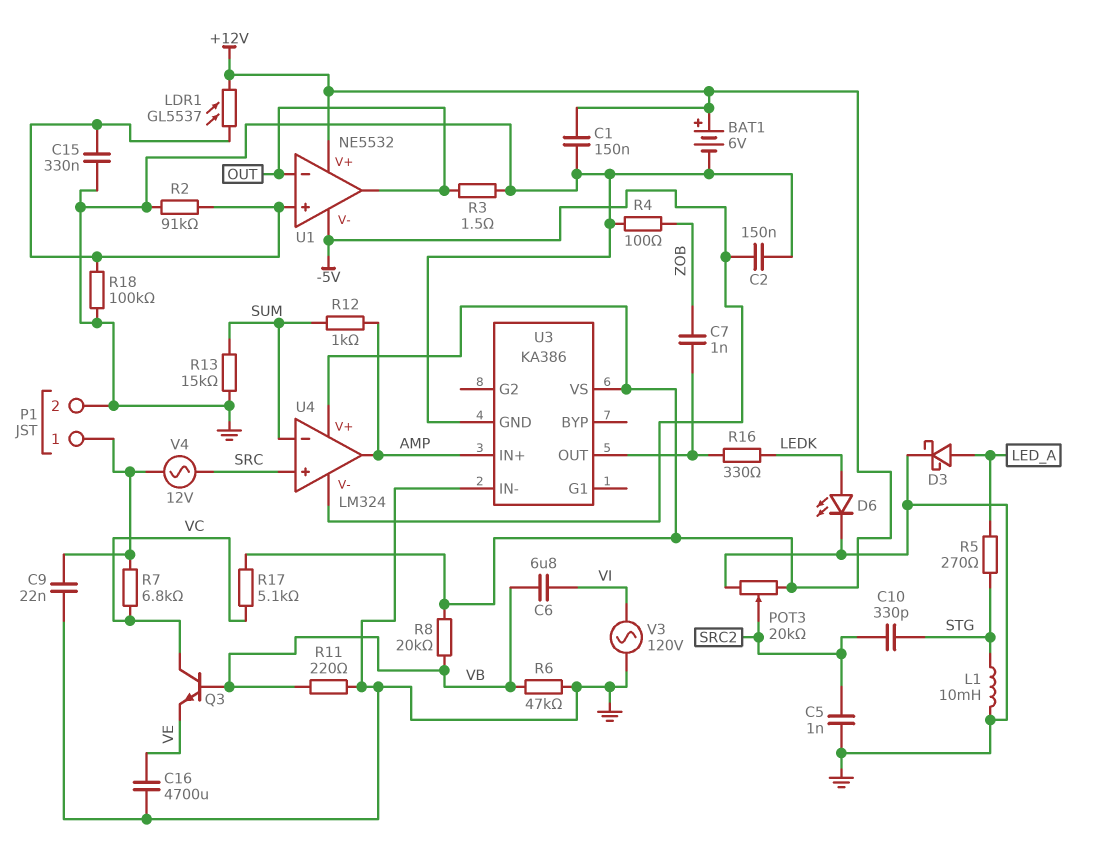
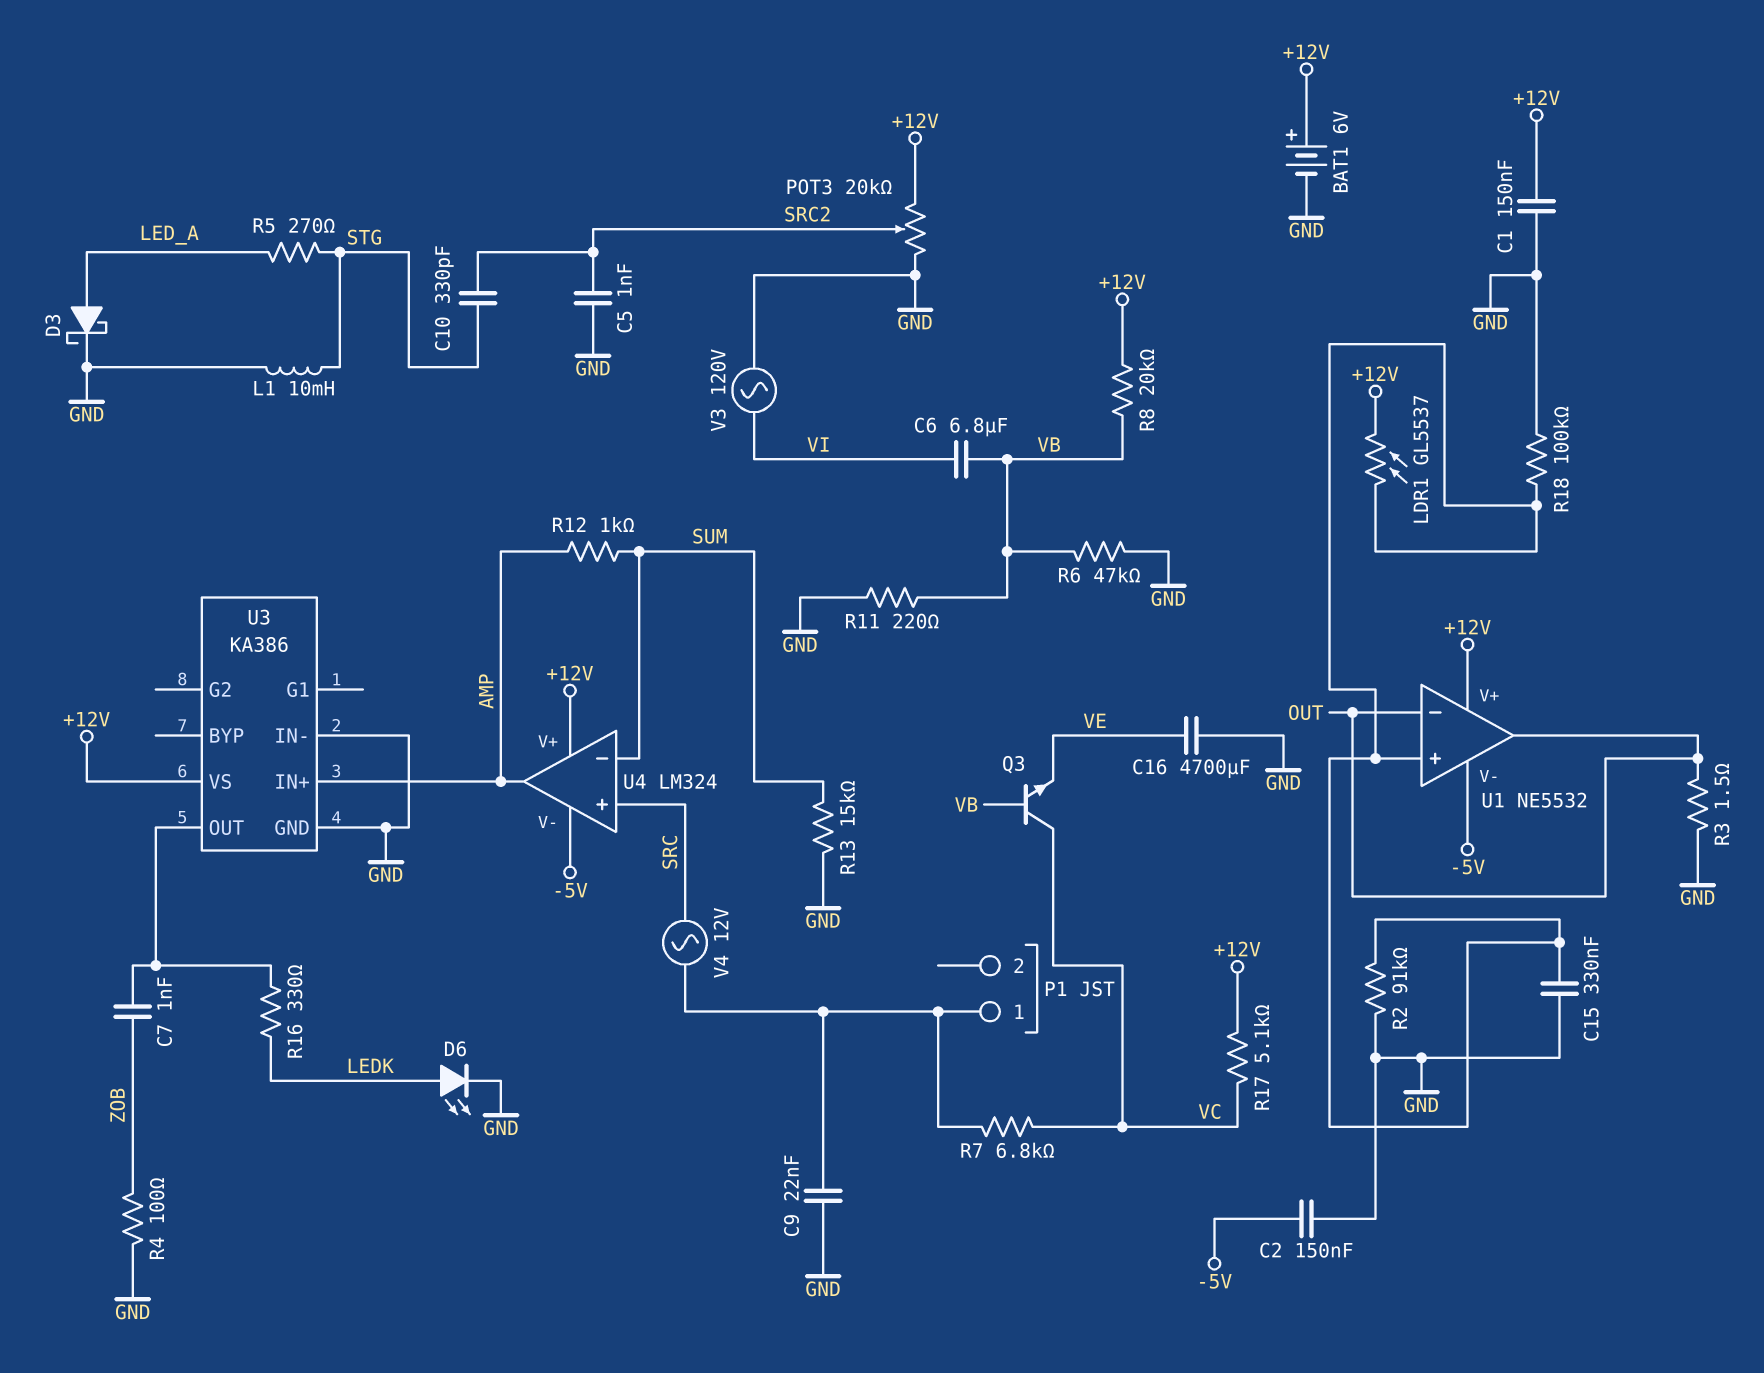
P1 pin 2: GND -> none

